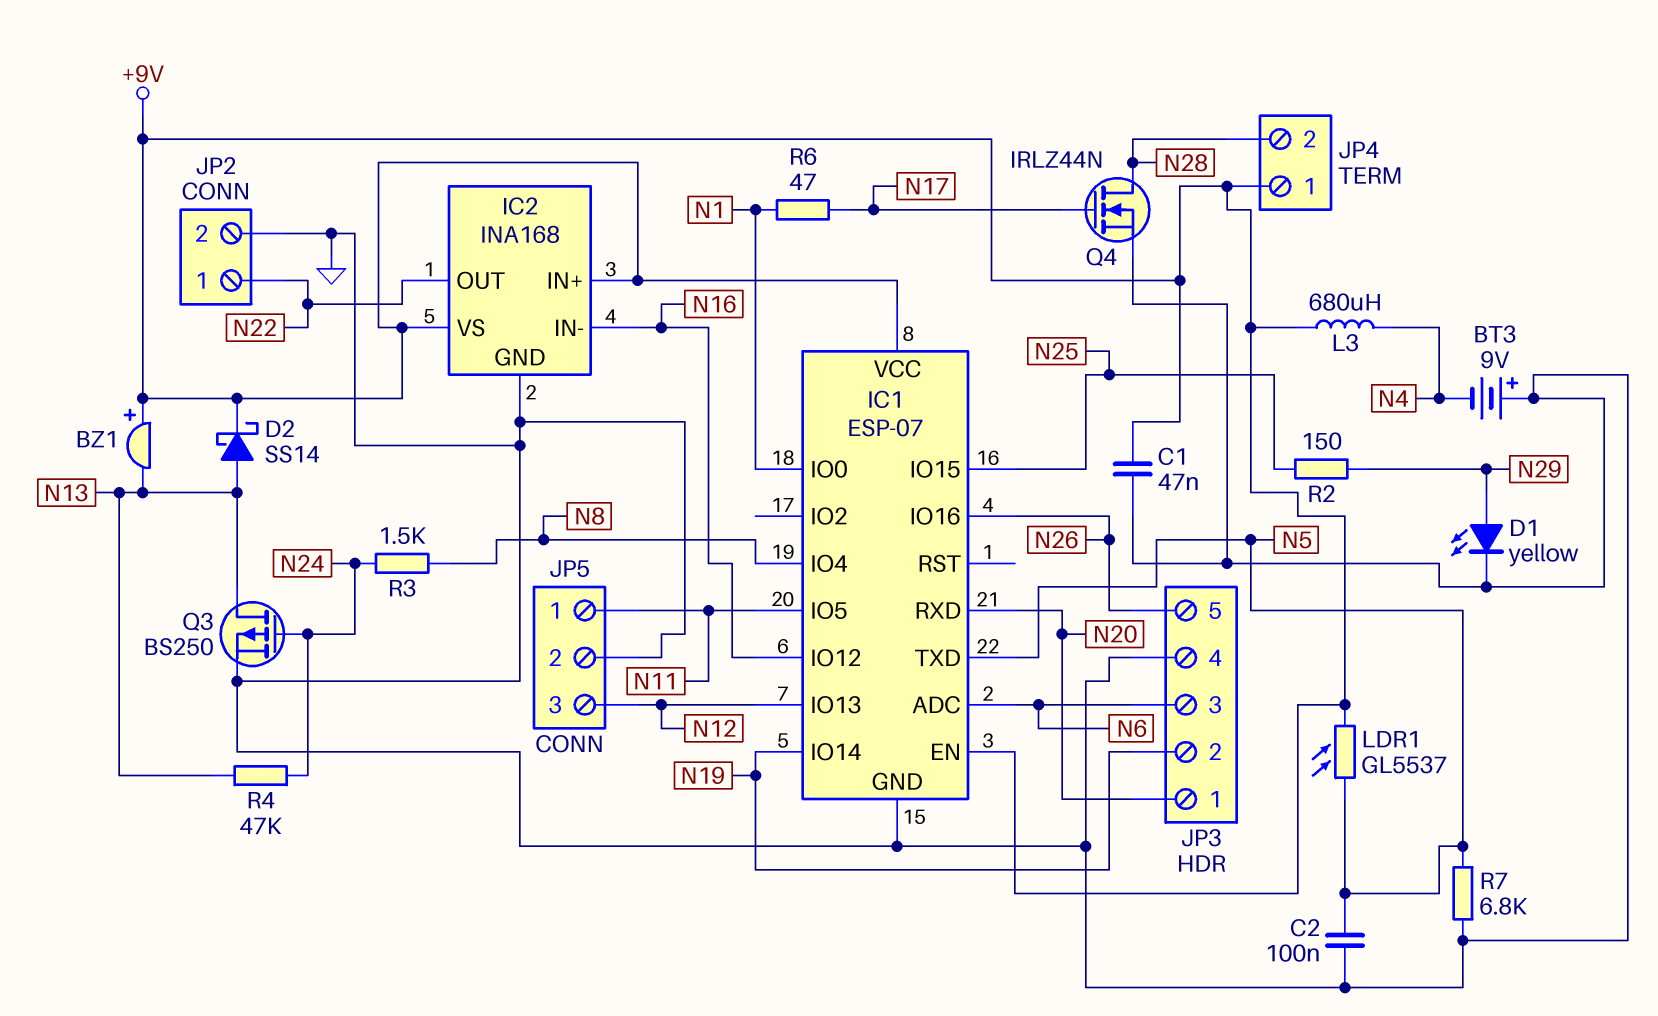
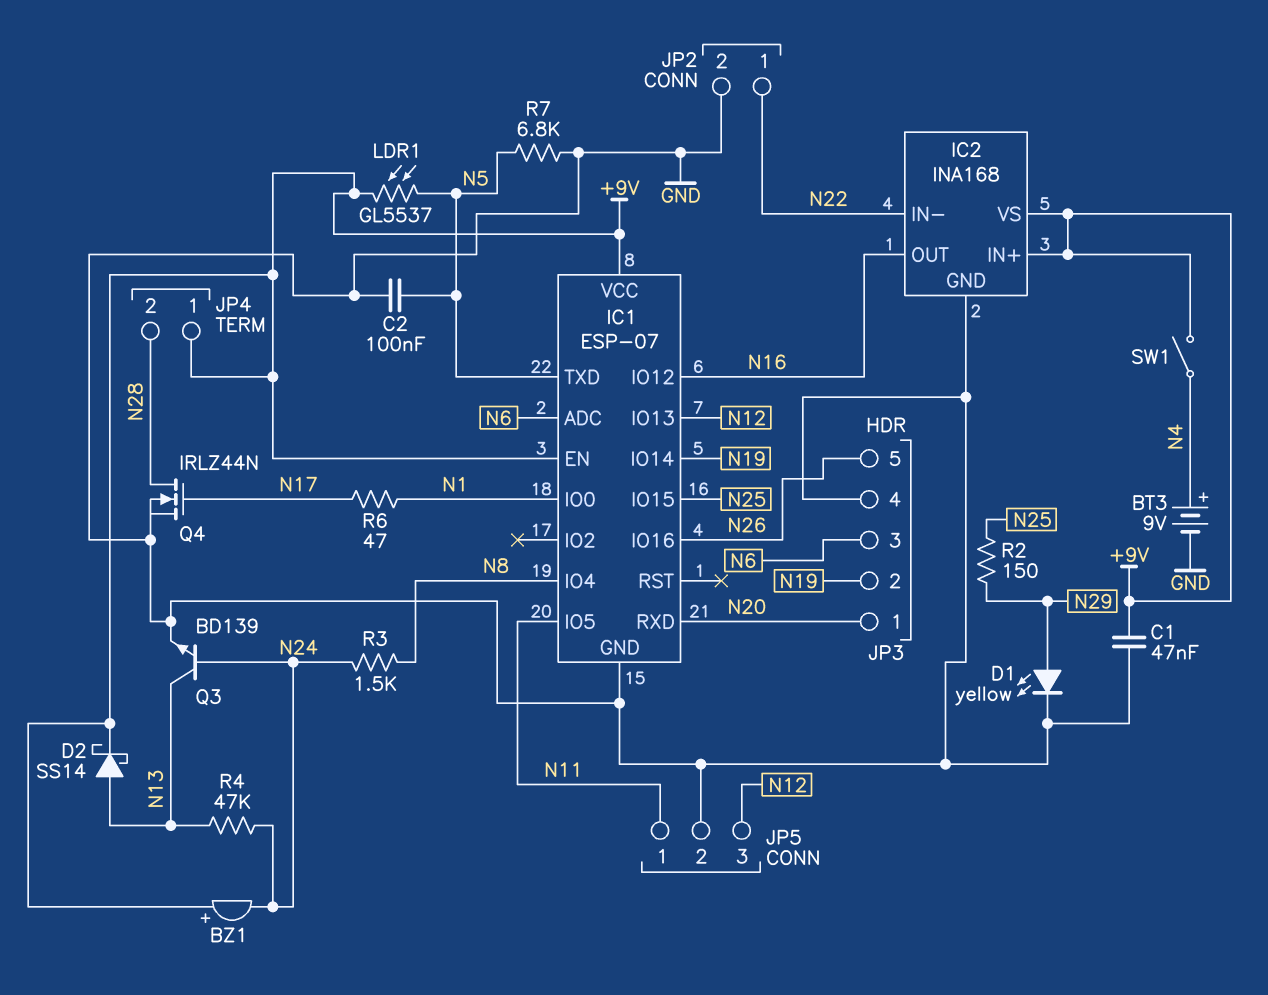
BT3: 9V (plus GND, minus N4) -> 9V (plus N4, minus GND)
BZ1: buzzer (plus +9V, minus N13) -> buzzer (plus +9V, minus N24)
IC2 pin IN-: N16 -> N22
IC2 pin OUT: N22 -> N16
L3: 680uH (+9V, N4) -> none
Q3: PMOS BS250 (G N24, D N13, S GND) -> NPN BD139 (B N24, C N13, E GND)
SW1: none -> switch (+9V, N4)

